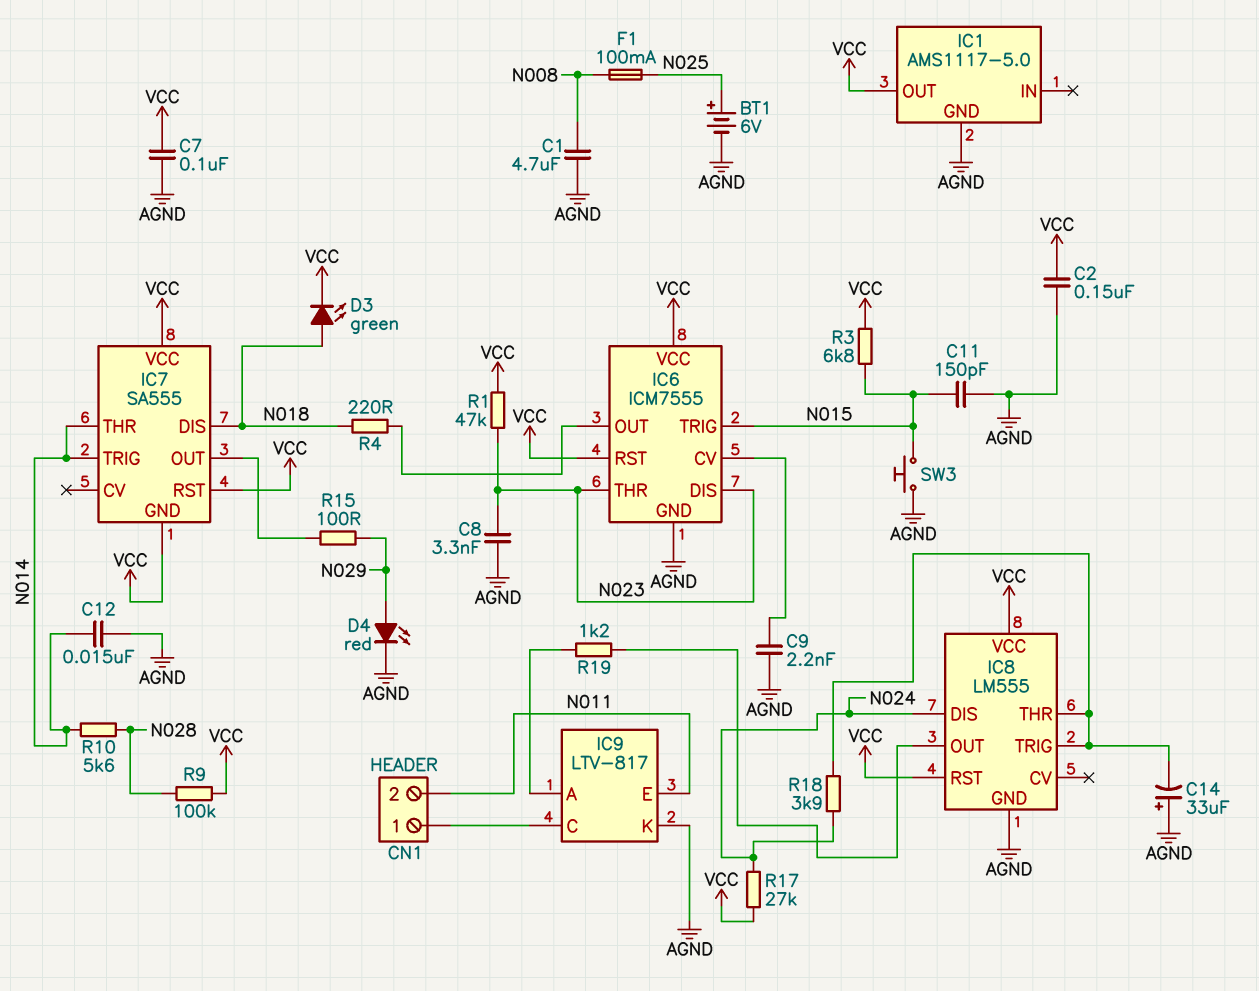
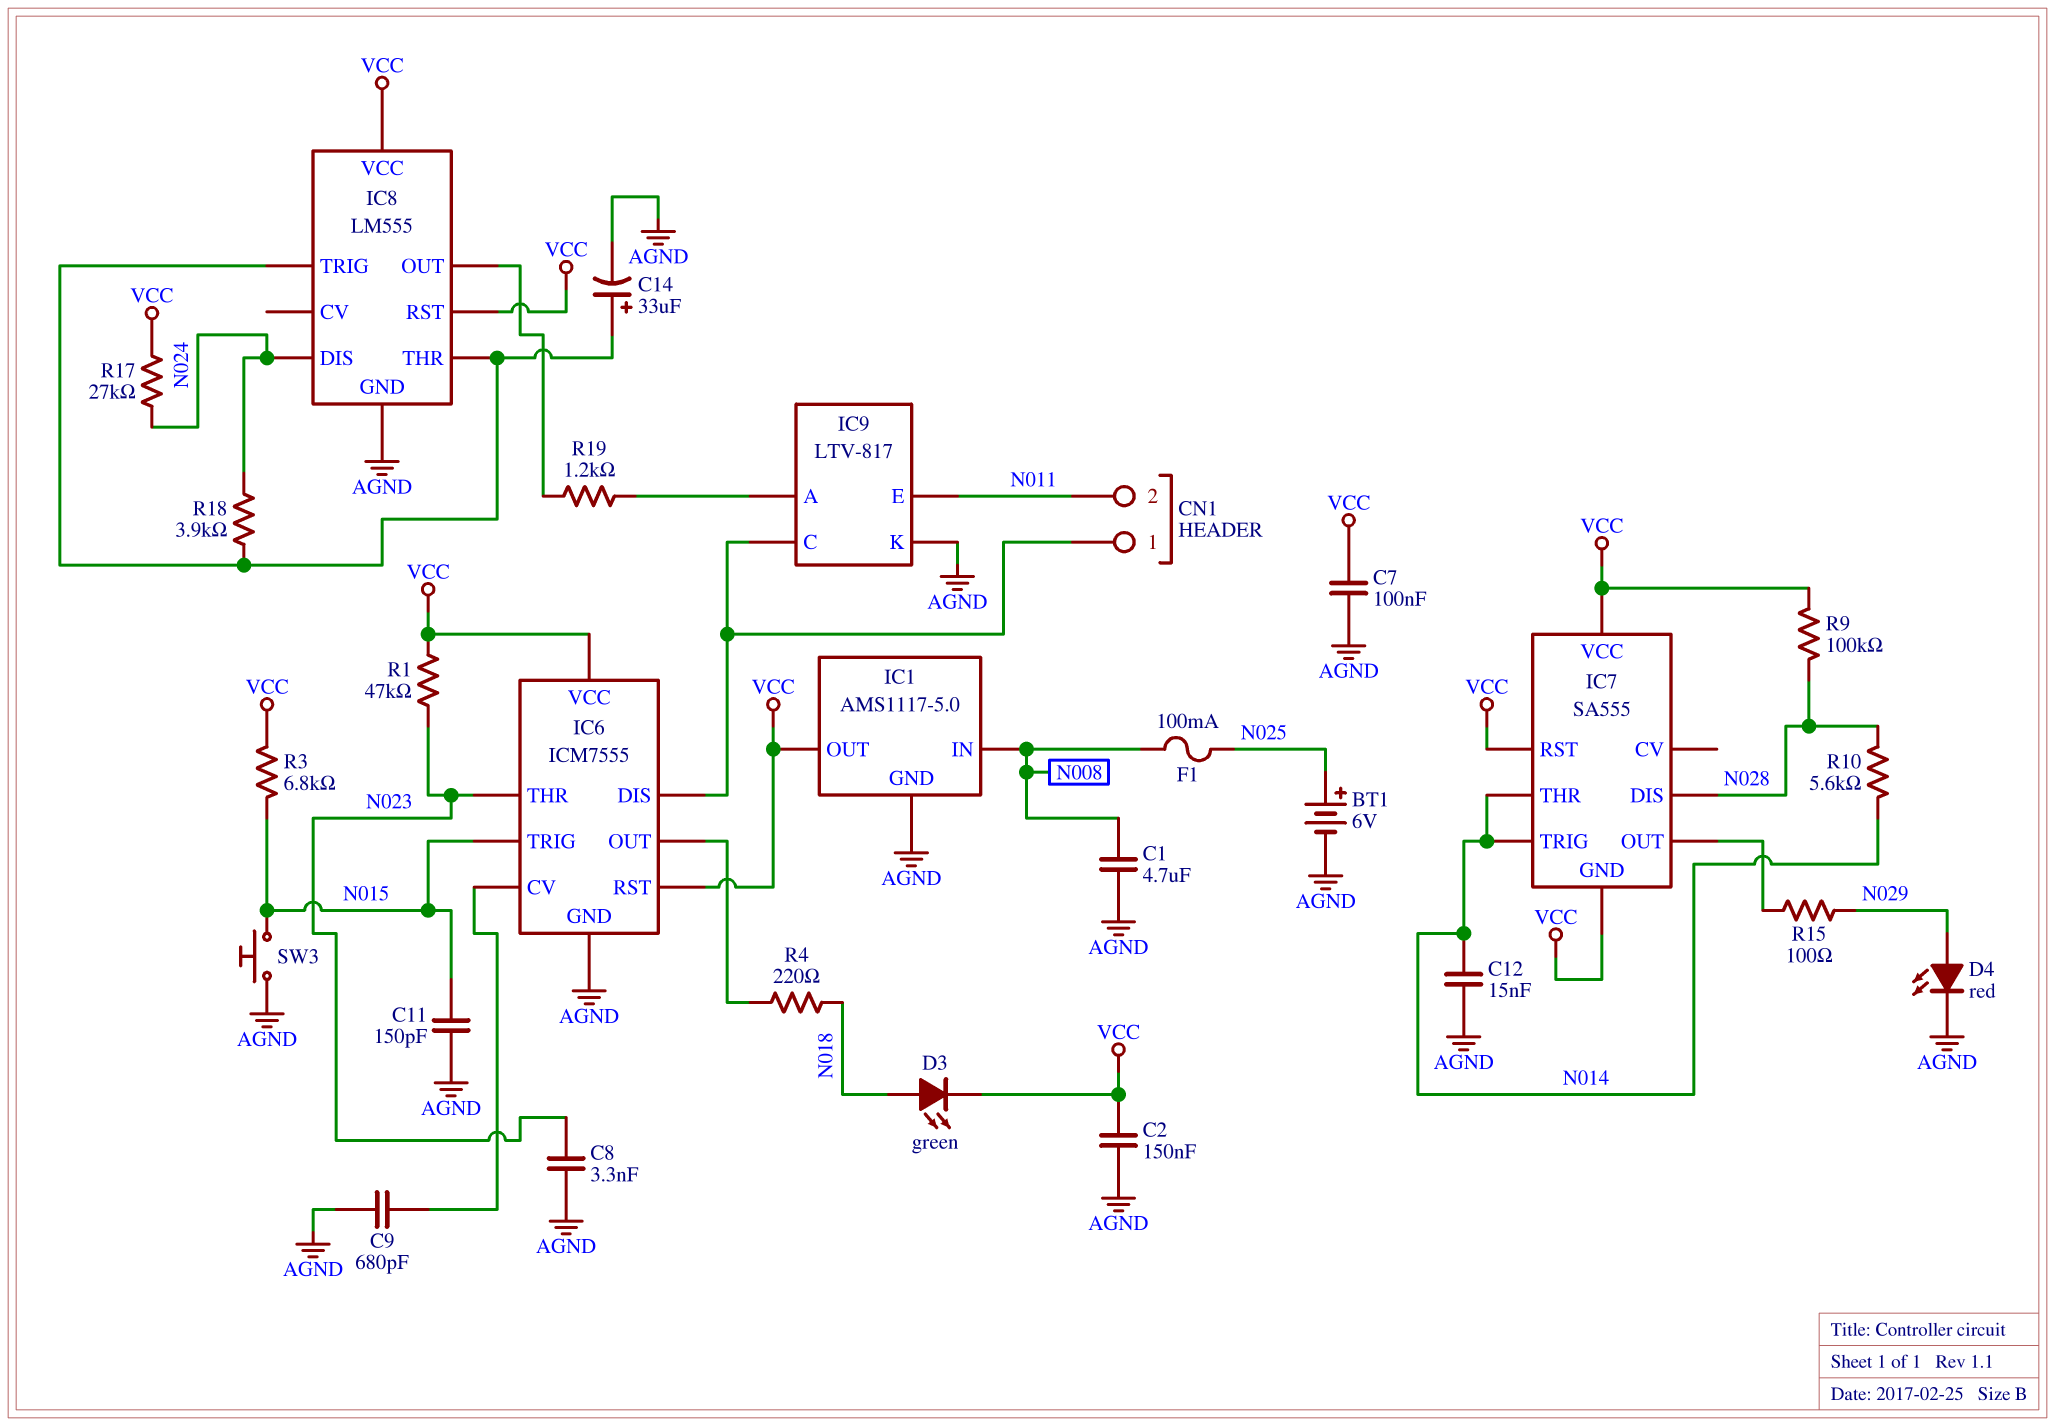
C9: 2.2nF (AGND, IC6/CV) -> 680pF (AGND, IC6/CV)
C14: 33uF (plus AGND, minus IC8/THR) -> 33uF (plus IC8/THR, minus AGND)
IC1 pin IN: none -> N008
IC6 pin DIS: N023 -> CN1/1
IC7 pin DIS: N018 -> N028

